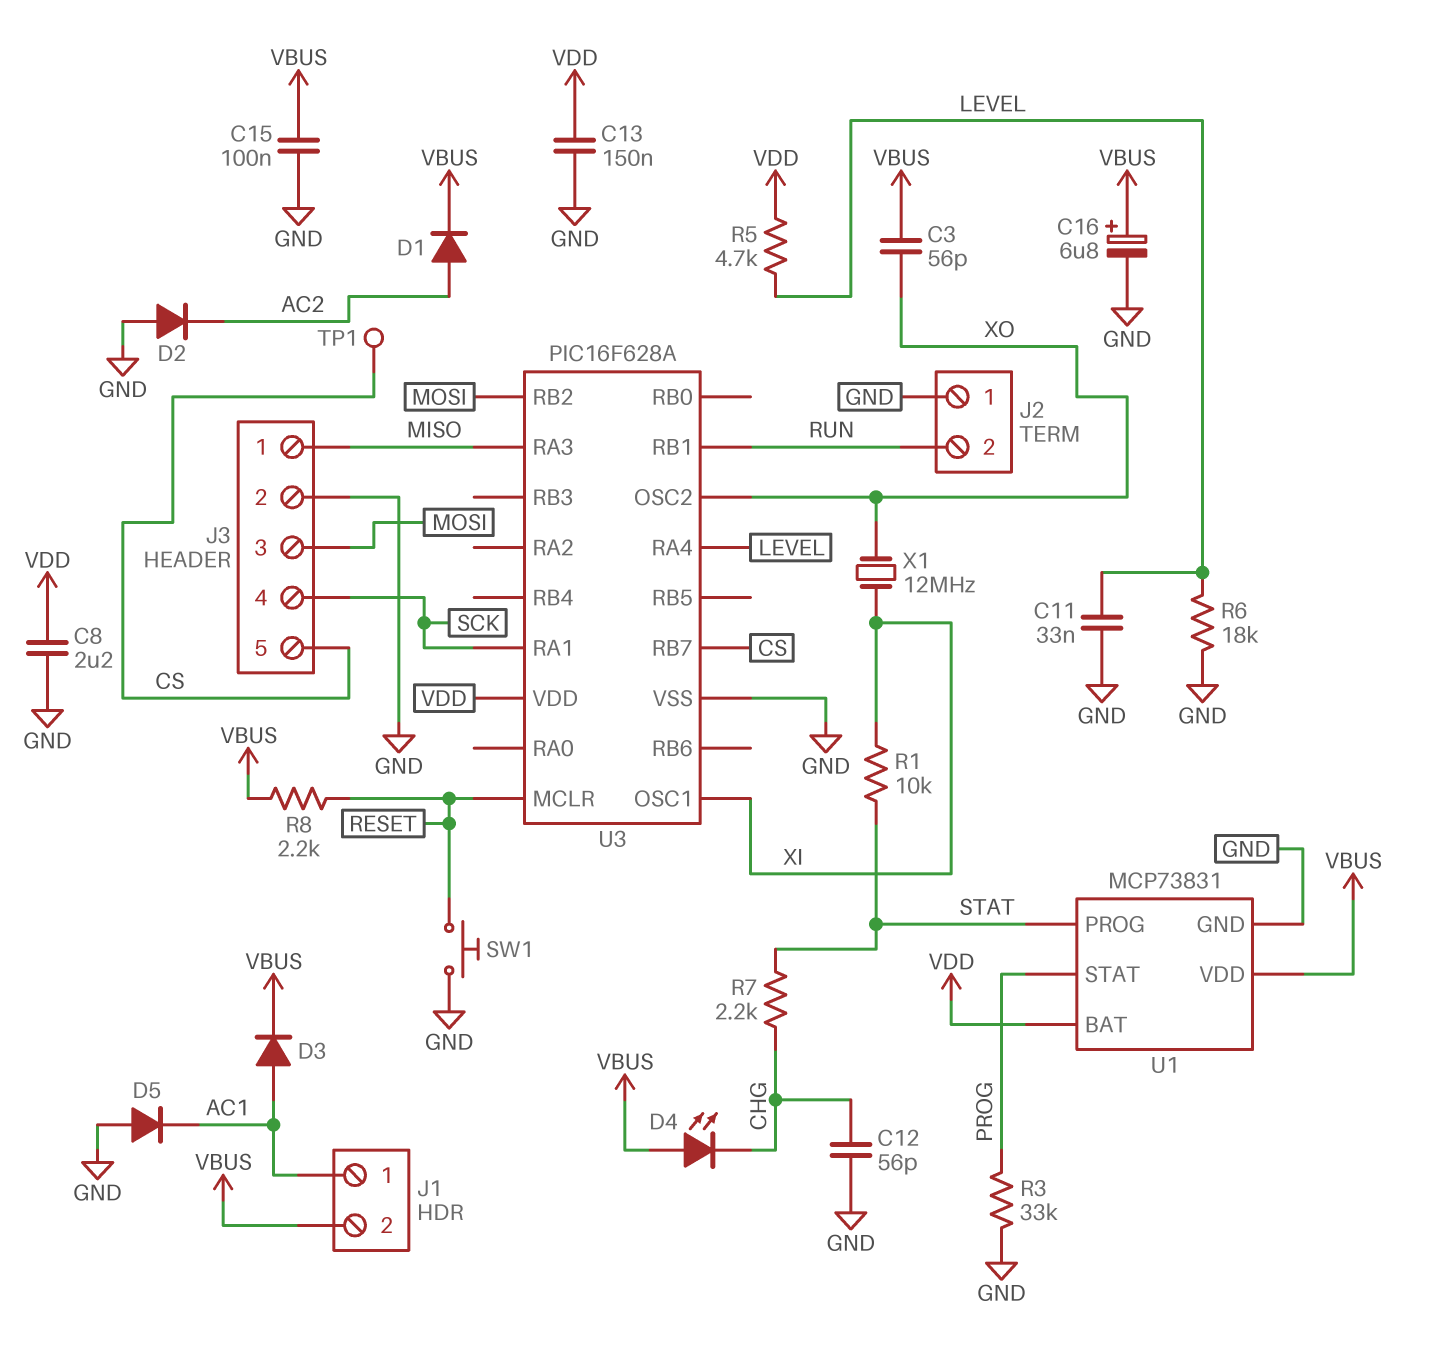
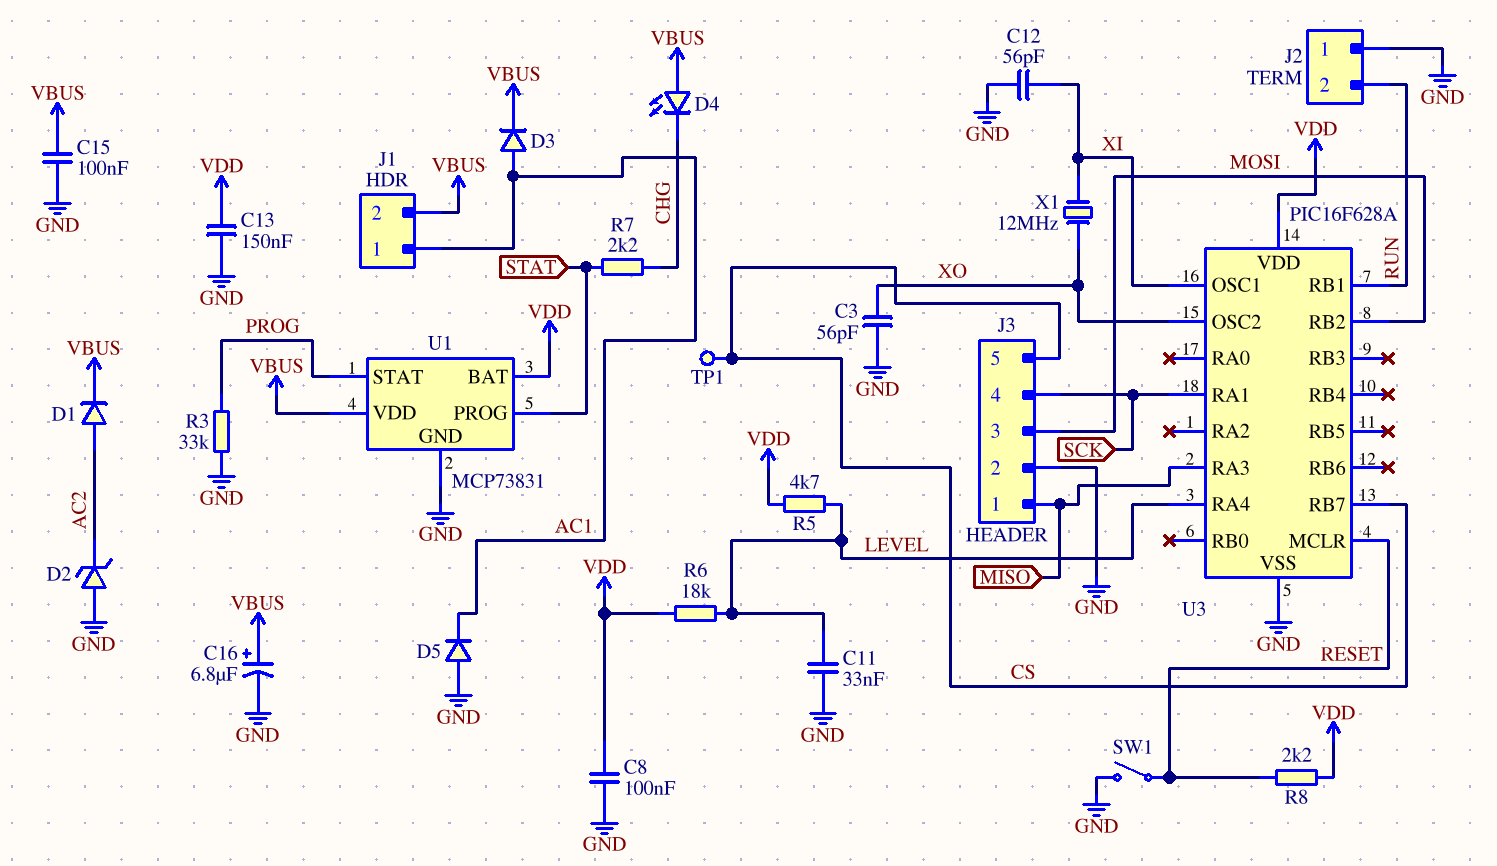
C3: 56pF (VBUS, XO) -> 56pF (GND, XO)
C8: 2.2uF (GND, VDD) -> 100nF (GND, VDD)
C12: 56pF (CHG, GND) -> 56pF (GND, XI)
D2: diode (A GND, K AC2) -> zener (A GND, K AC2)
R1: 10k (STAT, XI) -> none
R6: 18k (GND, LEVEL) -> 18k (LEVEL, VDD)
R8: 2.2k (RESET, VBUS) -> 2.2k (RESET, VDD)
SW1: button (GND, RESET) -> switch (GND, RESET)

